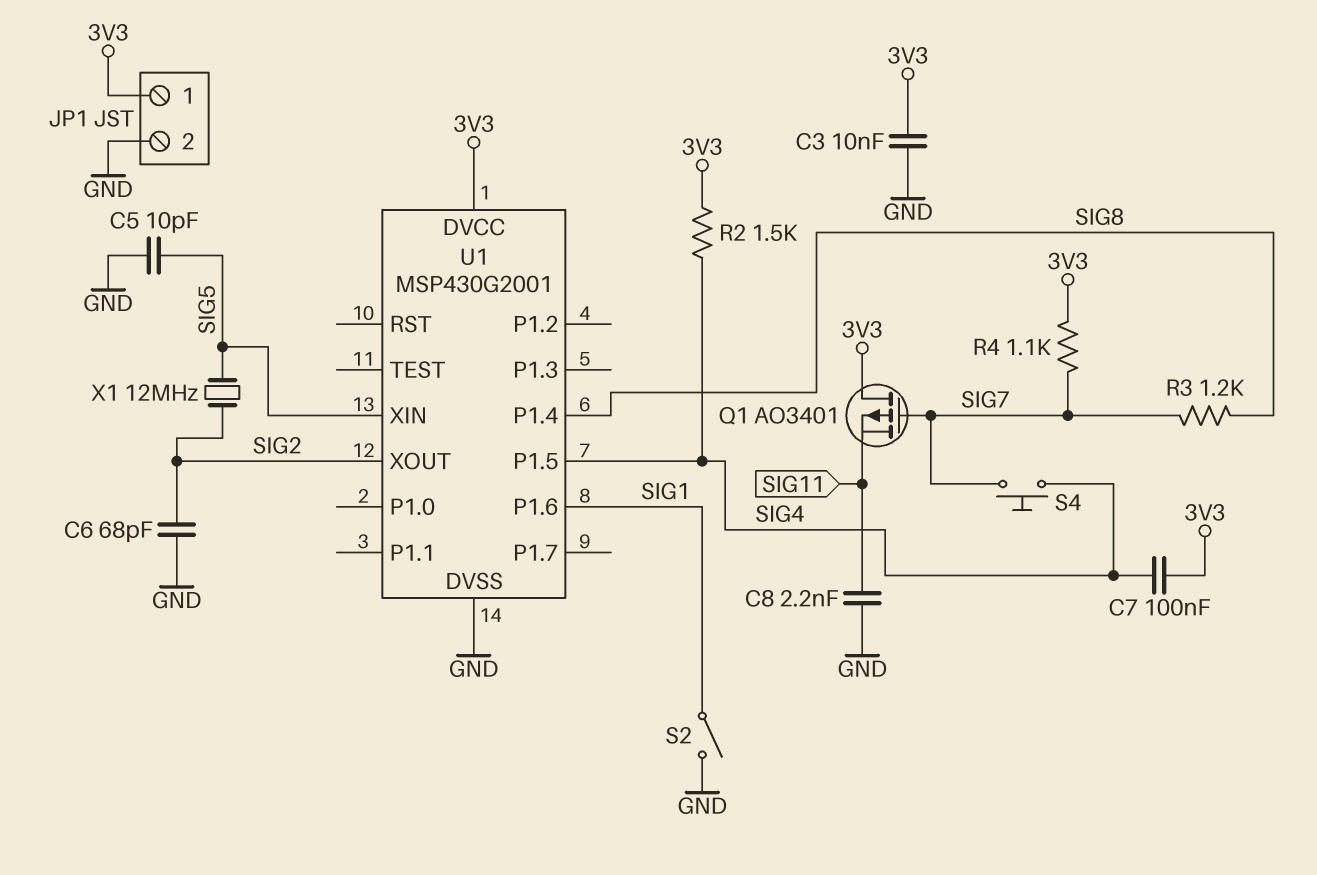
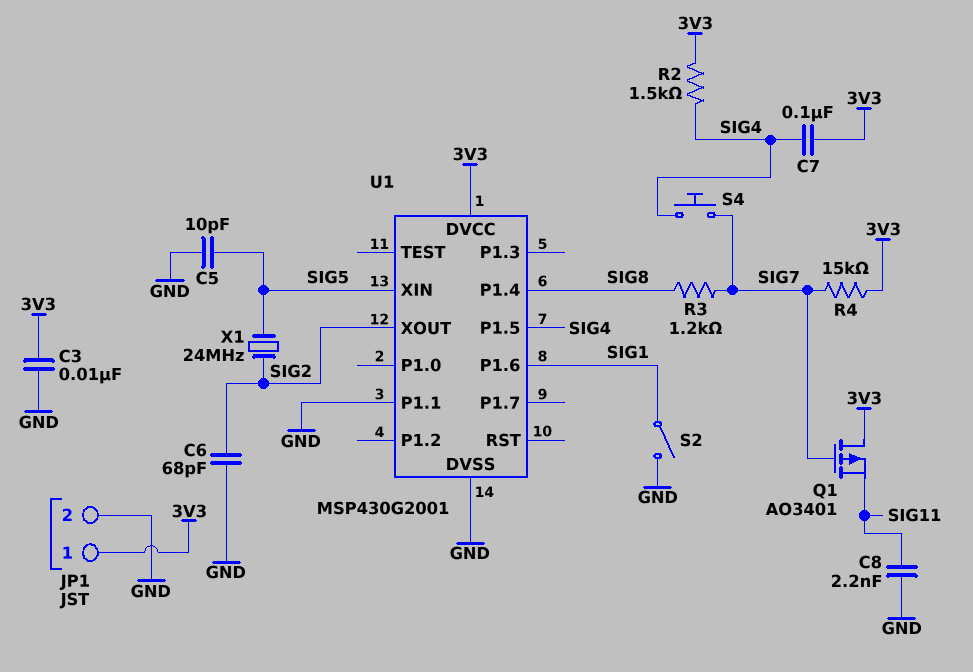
R4: 1.1k (3V3, SIG7) -> 15k (3V3, SIG7)
U1 pin P1.1: none -> GND
X1: 12MHz (SIG2, SIG5) -> 24MHz (SIG2, SIG5)

